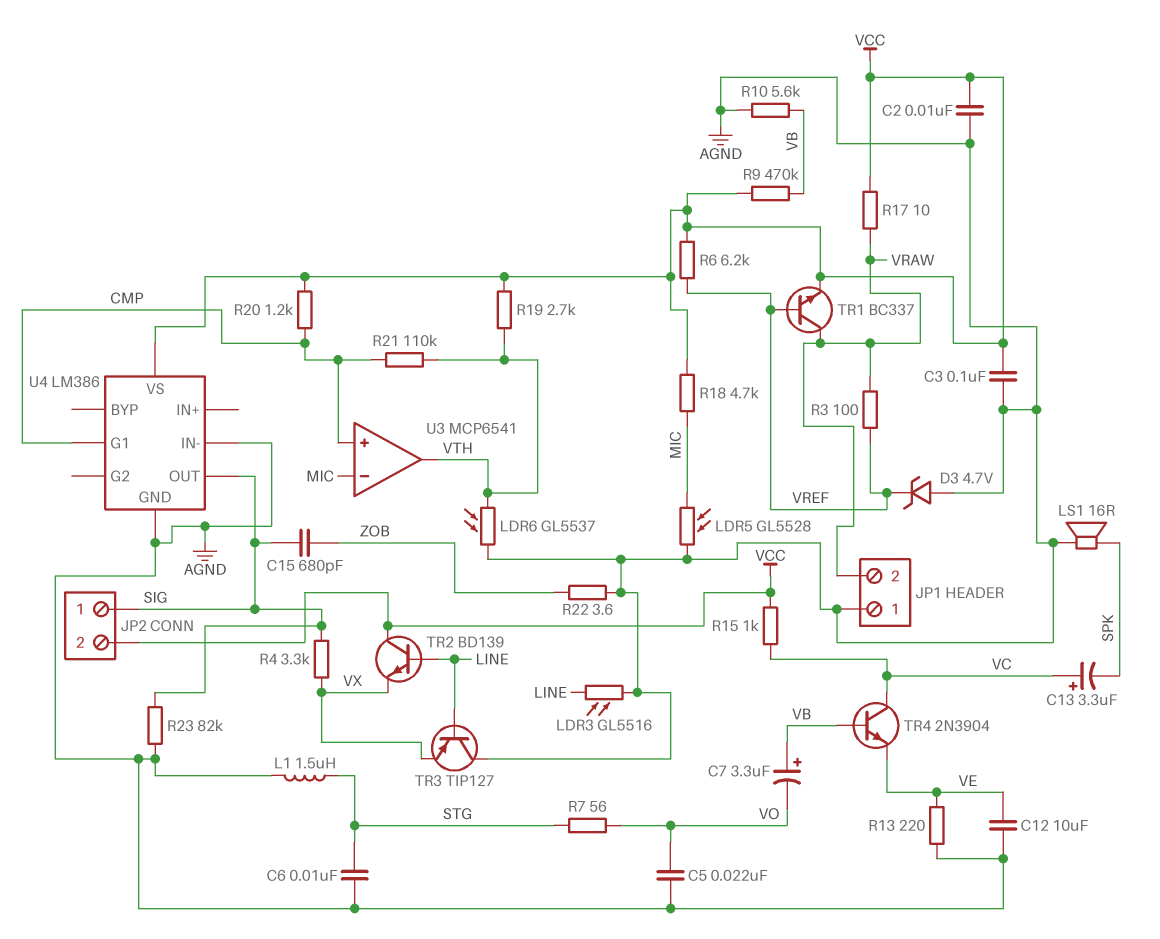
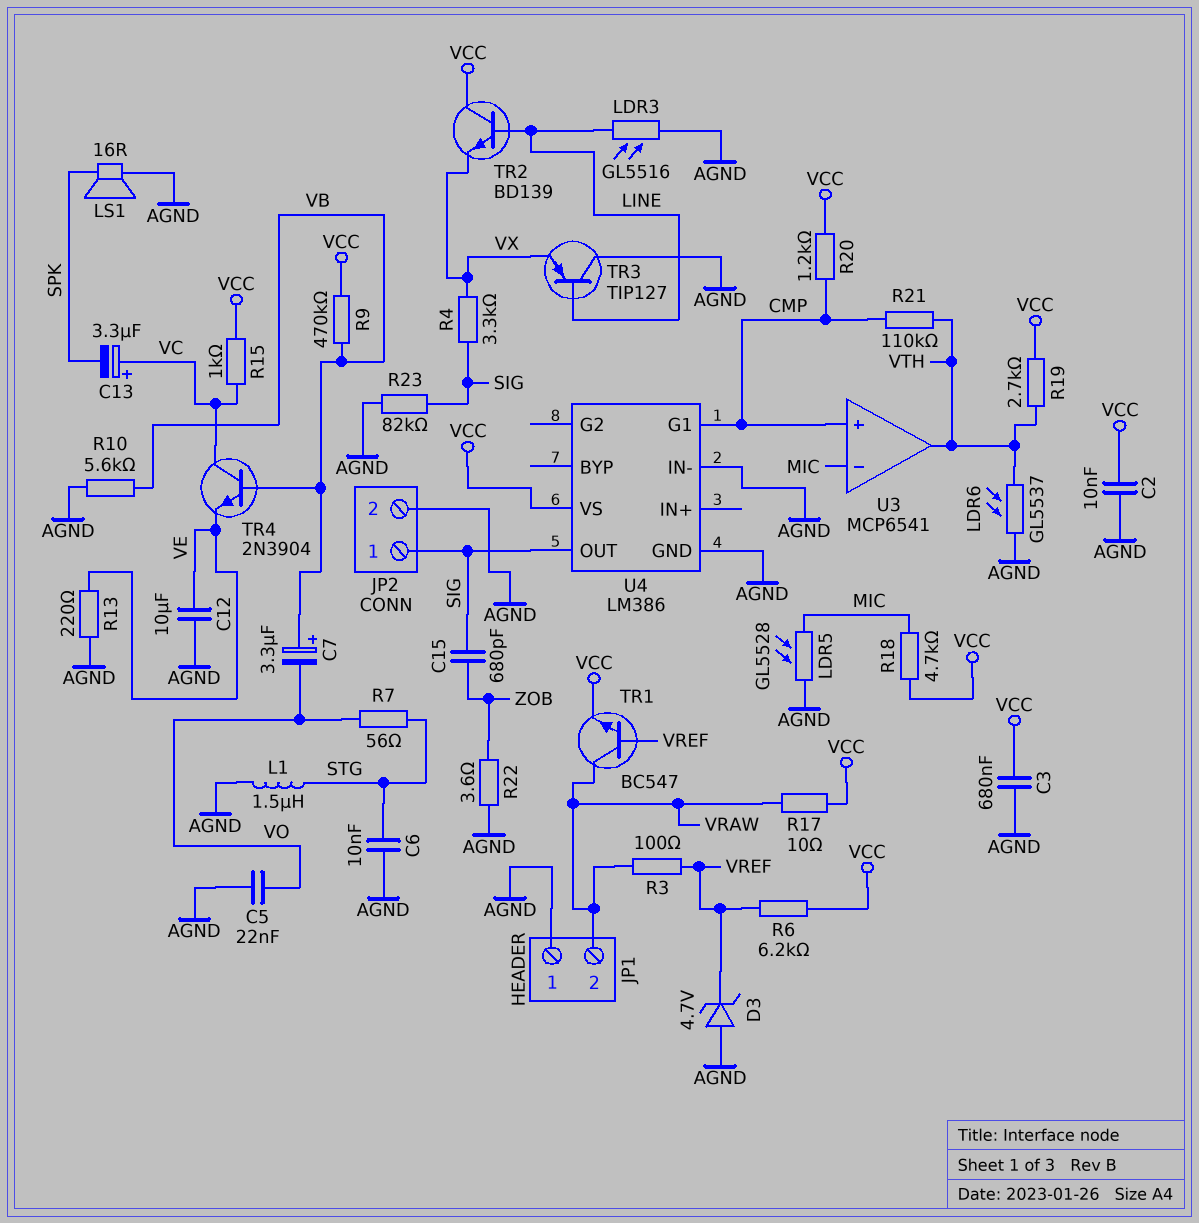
C3: 100nF (AGND, VCC) -> 680nF (AGND, VCC)
JP2 pin 2: VCC -> AGND
TR1: NPN BC337 (B VREF, C VRAW, E VCC) -> NPN BC547 (B VREF, C VRAW, E VCC)

